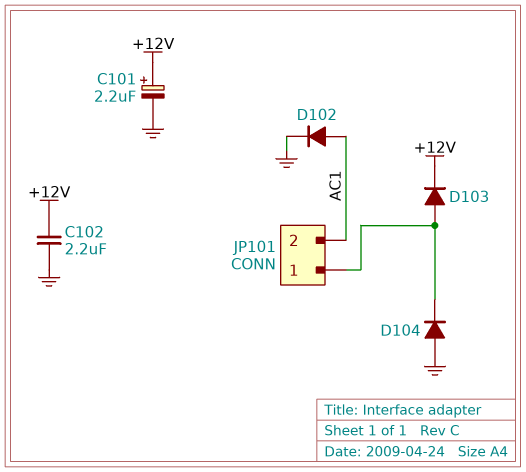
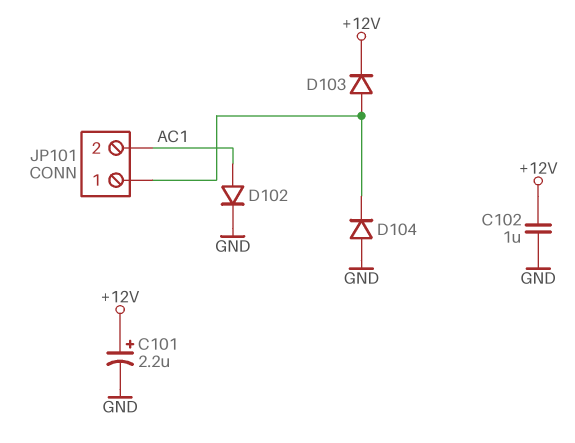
C102: 2.2uF (+12V, GND) -> 1uF (+12V, GND)

